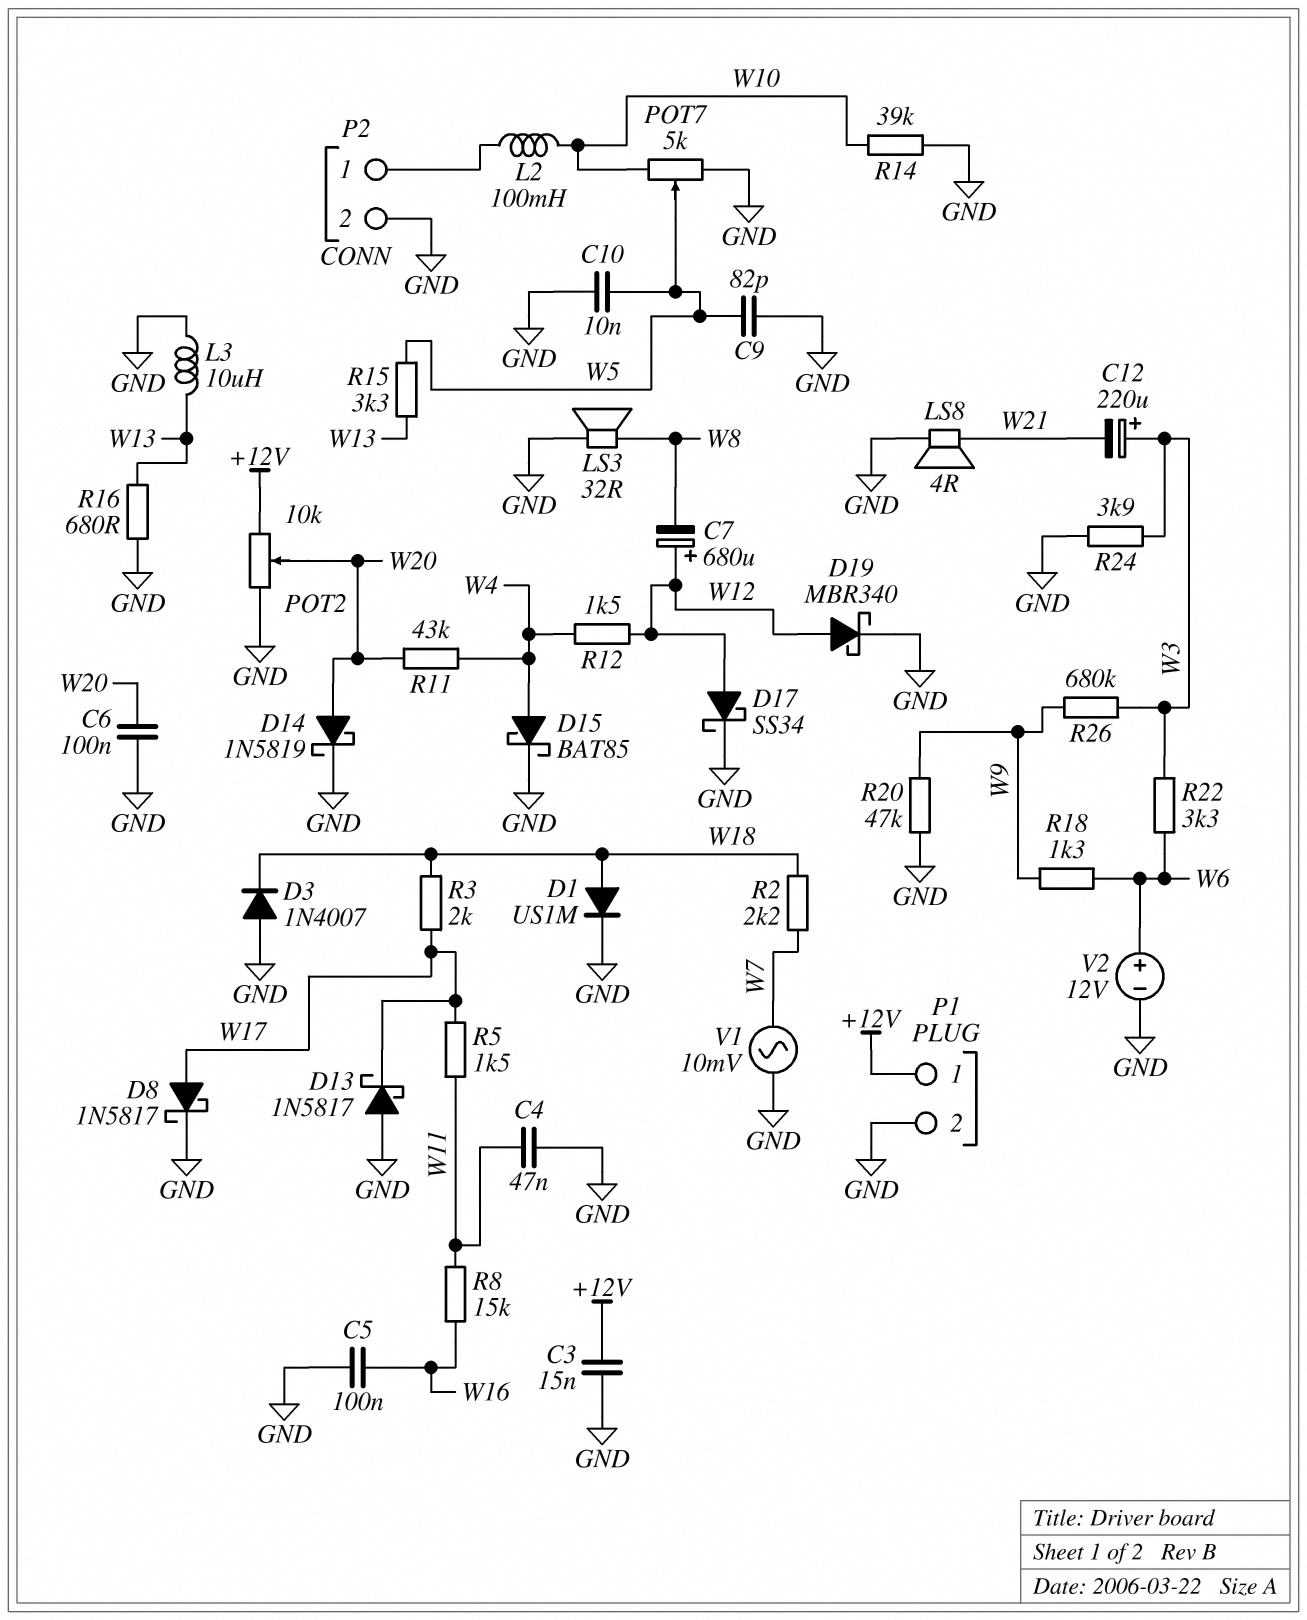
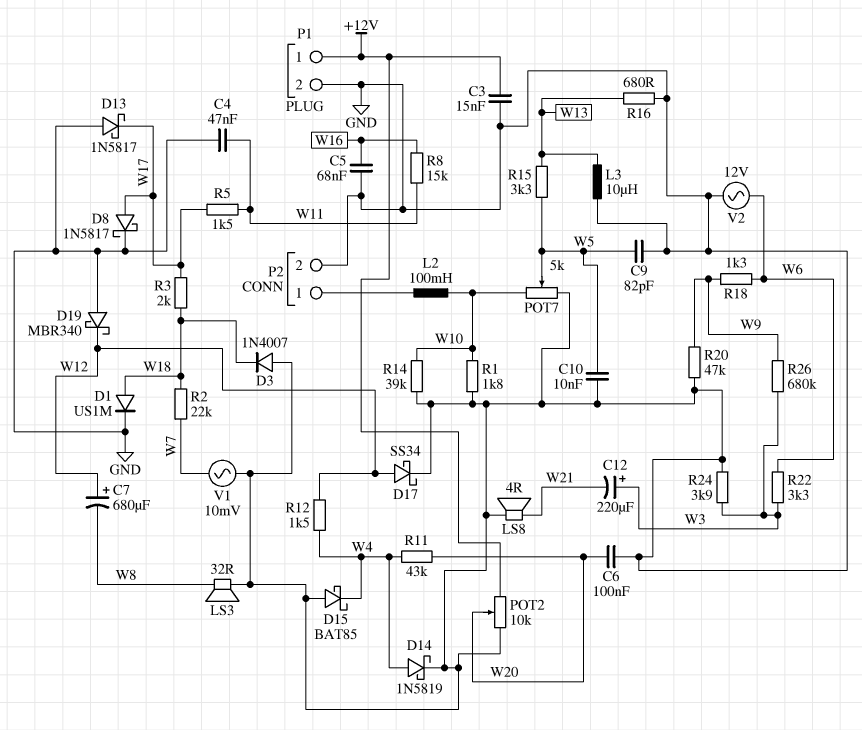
C5: 100nF (GND, W16) -> 68nF (GND, W16)
D14: schottky 1N5819 (A W20, K GND) -> schottky 1N5819 (A W4, K GND)
D15: schottky BAT85 (A W4, K GND) -> schottky BAT85 (A GND, K W4)
D19: schottky MBR340 (A W12, K GND) -> schottky MBR340 (A GND, K W12)
R1: none -> 1.8k (GND, W10)
R2: 2.2k (W7, W18) -> 22k (W7, W18)
V2: 12V (plus W6, minus GND) -> AC 12V (GND, W6)

